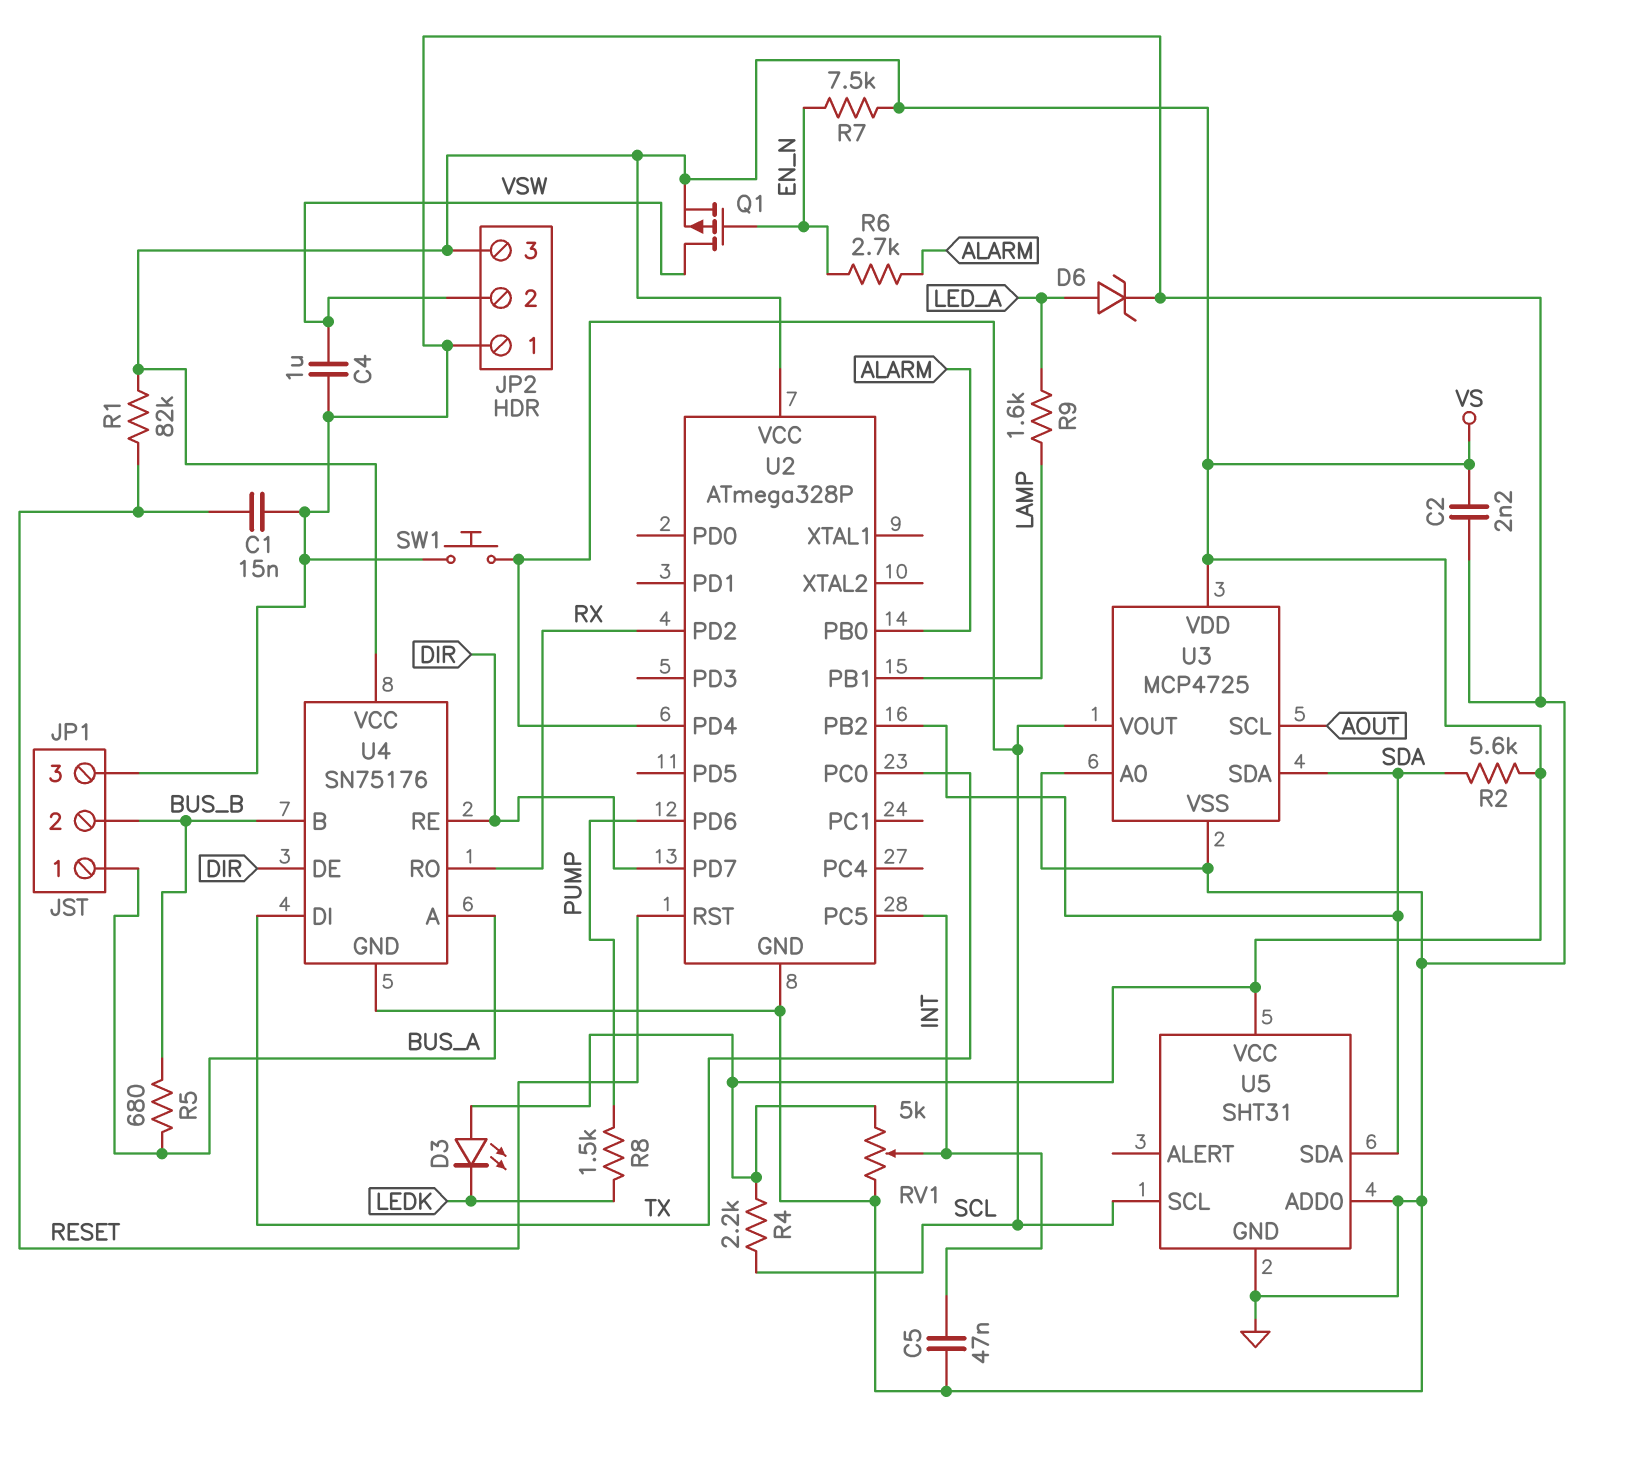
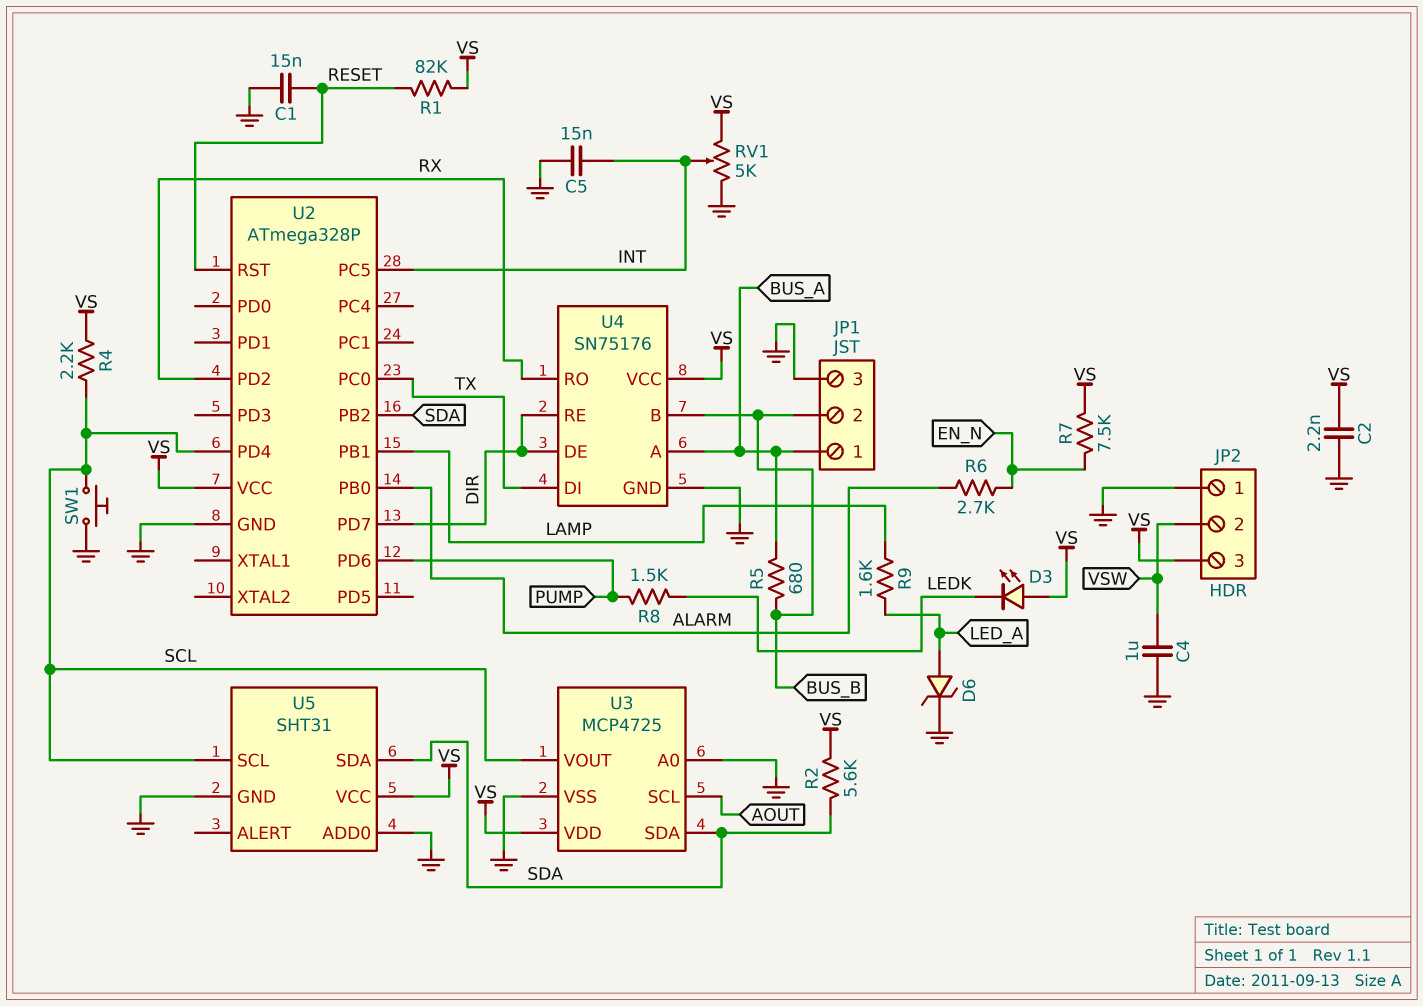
C5: 47nF (GND, INT) -> 15nF (GND, INT)
Q1: PMOS (G EN_N, D VSW, S VS) -> none

